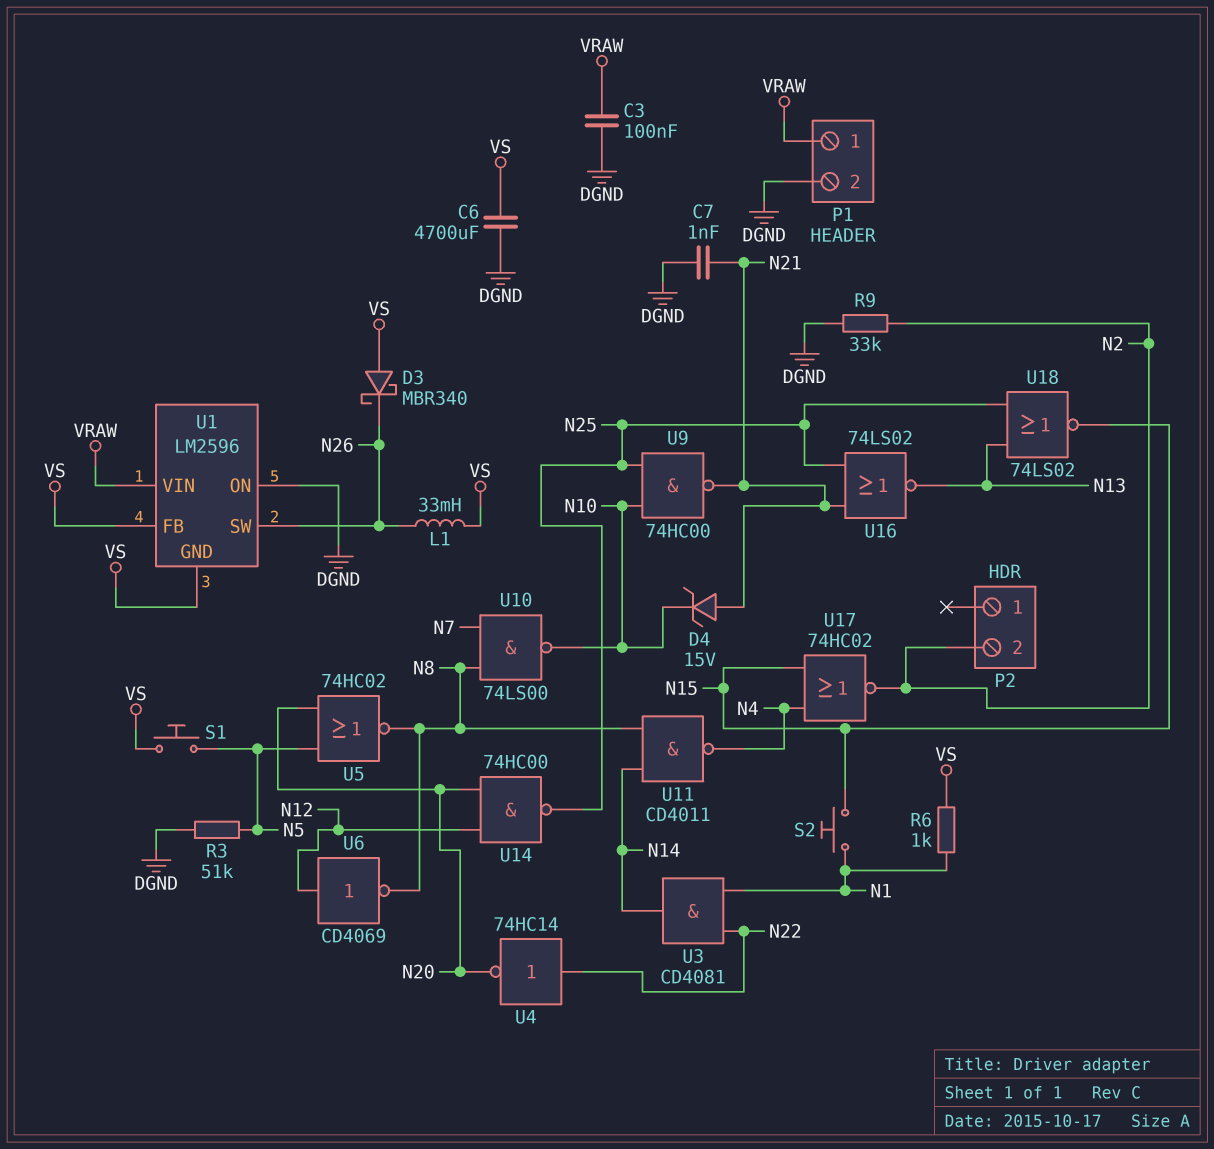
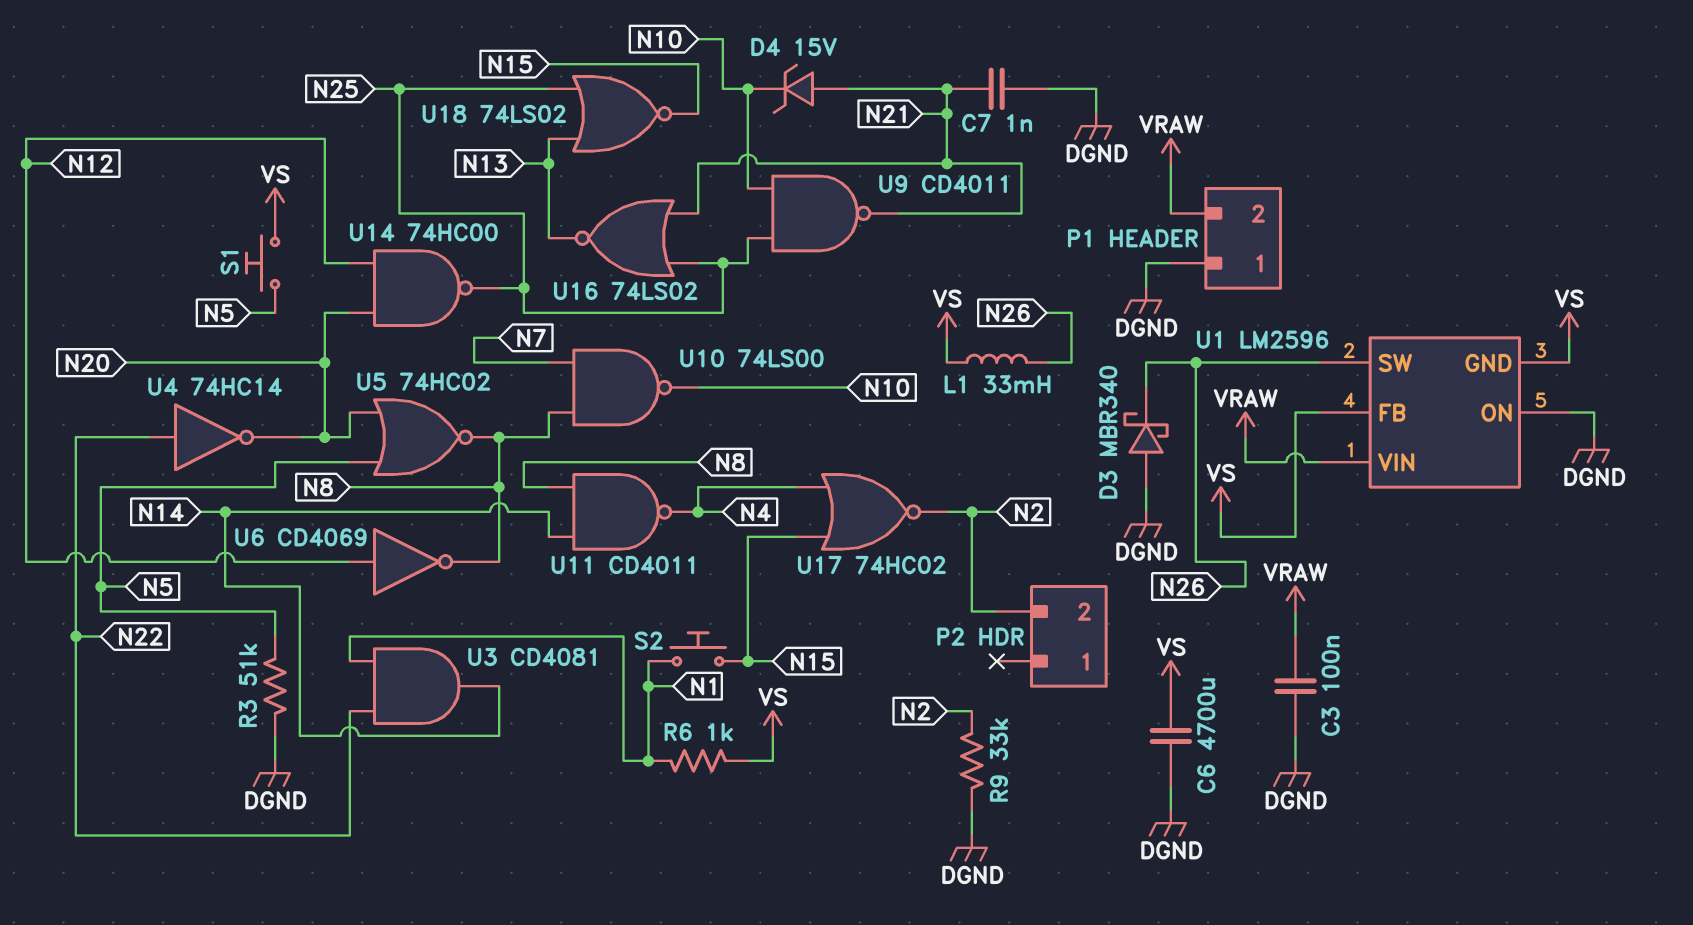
D3: schottky MBR340 (A VS, K N26) -> schottky MBR340 (A DGND, K N26)
P1 pin 1: VRAW -> DGND
P1 pin 2: DGND -> VRAW
U9: NAND 74HC00 (in N10, in N25, out N21) -> NAND CD4011 (in N10, in N25, out N21)

